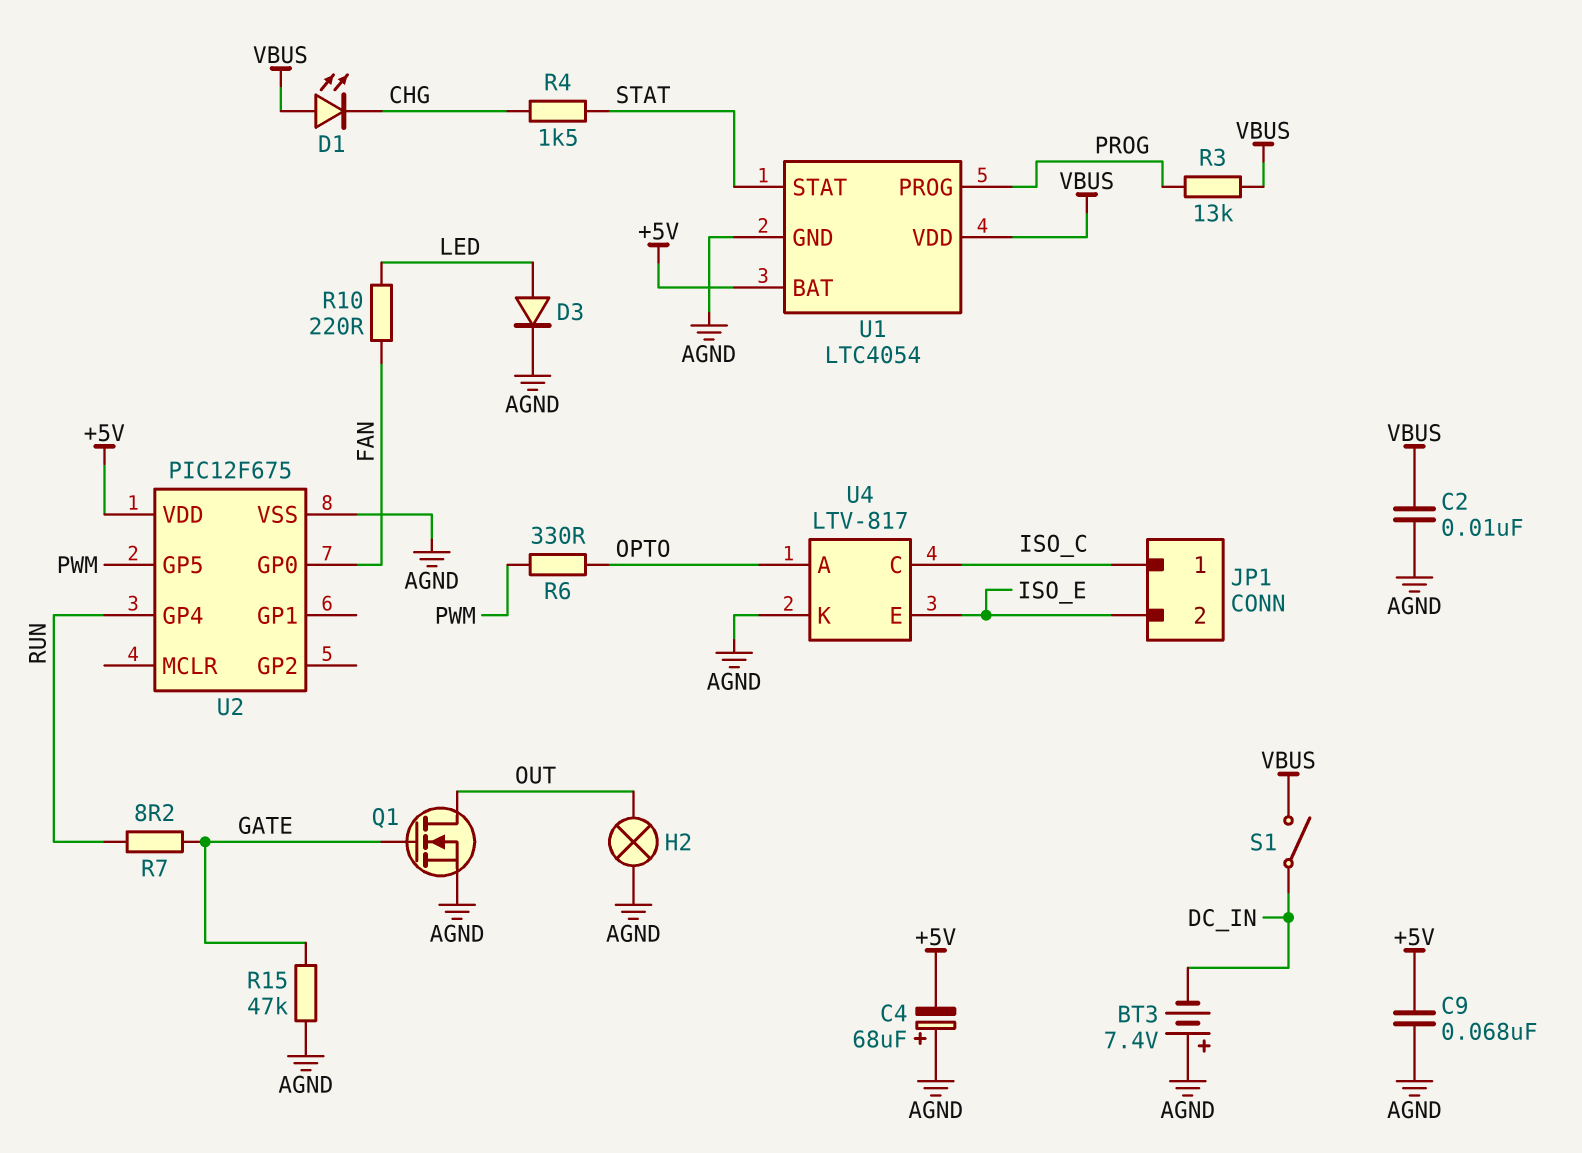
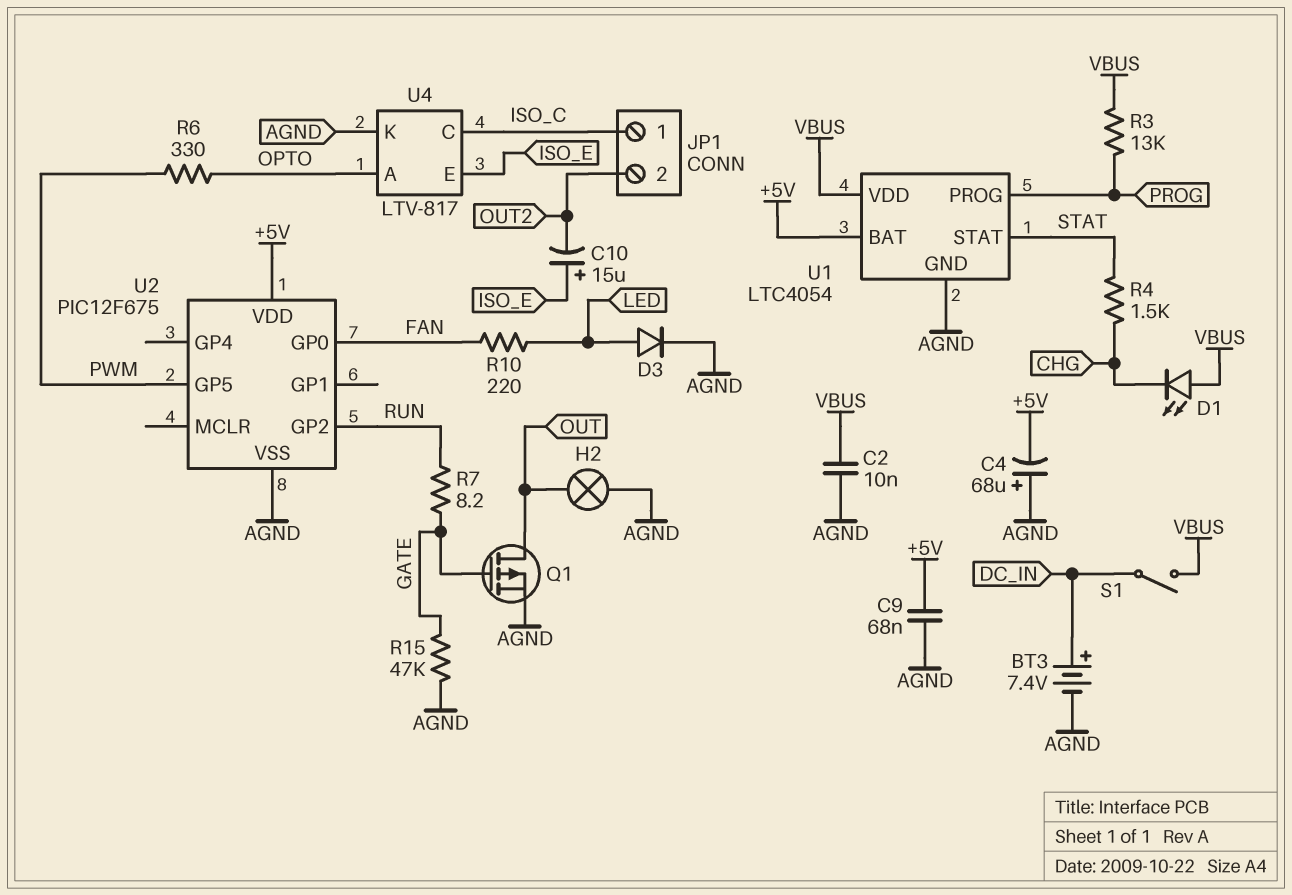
BT3: 7.4V (plus AGND, minus DC_IN) -> 7.4V (plus DC_IN, minus AGND)
C10: none -> 15uF (plus ISO_E, minus OUT2)
JP1 pin 2: ISO_E -> OUT2
Q1: NMOS (G GATE, D OUT, S AGND) -> PMOS (G GATE, D OUT, S AGND)
U2 pin GP2: none -> RUN
U2 pin GP4: RUN -> none

